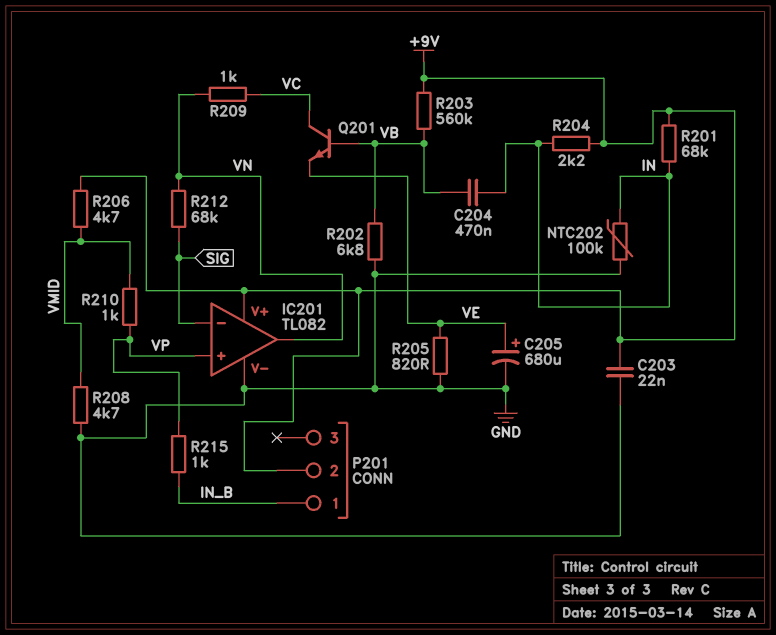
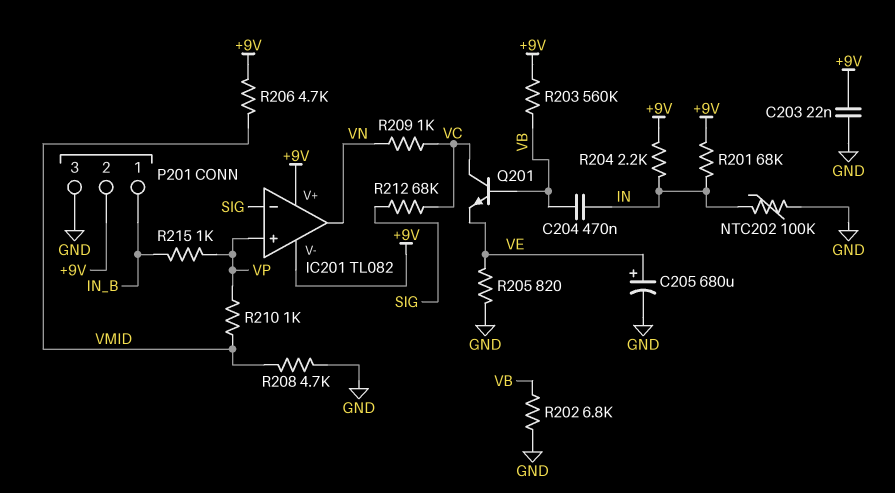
IC201 pin V-: GND -> +9V
P201 pin 3: none -> GND
R212: 68k (SIG, VN) -> 68k (SIG, VC)

